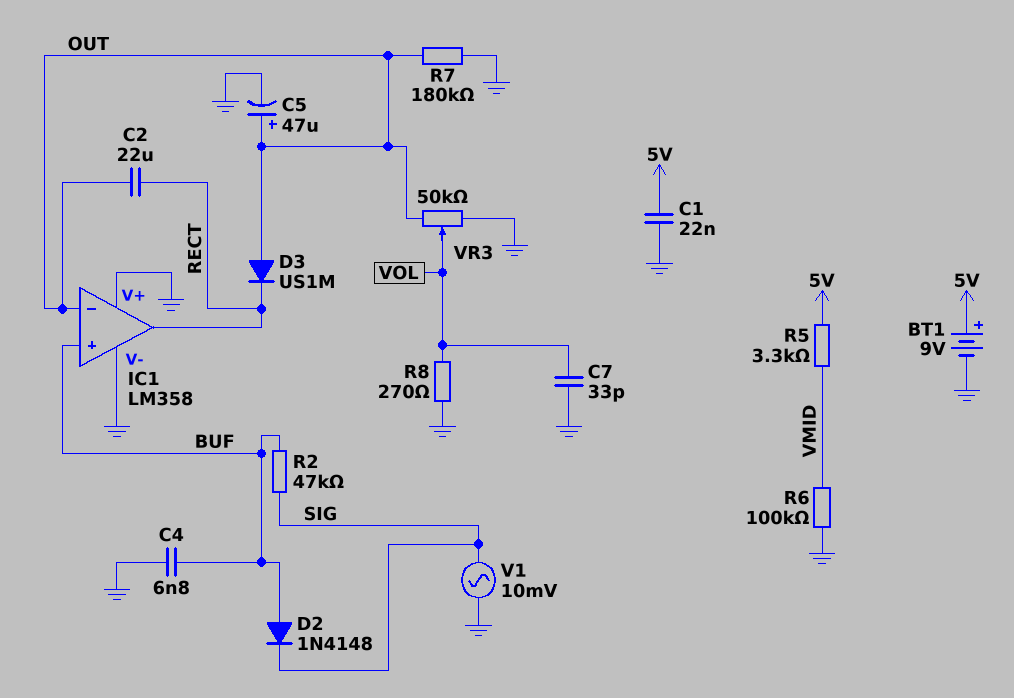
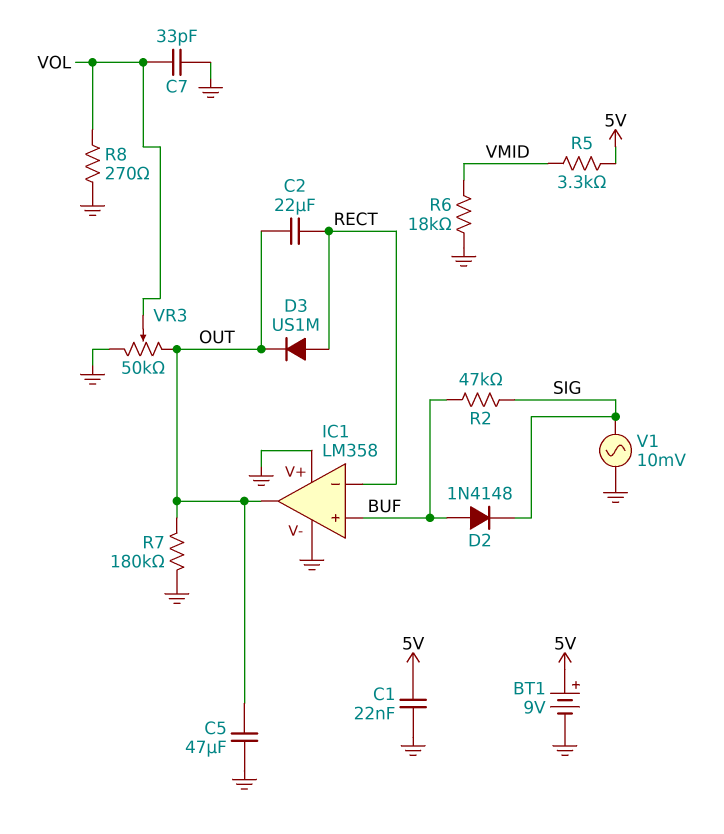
C4: 6.8nF (BUF, GND) -> none
C5: 47uF (plus OUT, minus GND) -> 47uF (GND, OUT)
D3: diode US1M (A OUT, K RECT) -> diode US1M (A RECT, K OUT)
IC1 pin in-: OUT -> RECT
IC1 pin out: RECT -> OUT
R6: 100k (GND, VMID) -> 18k (GND, VMID)

